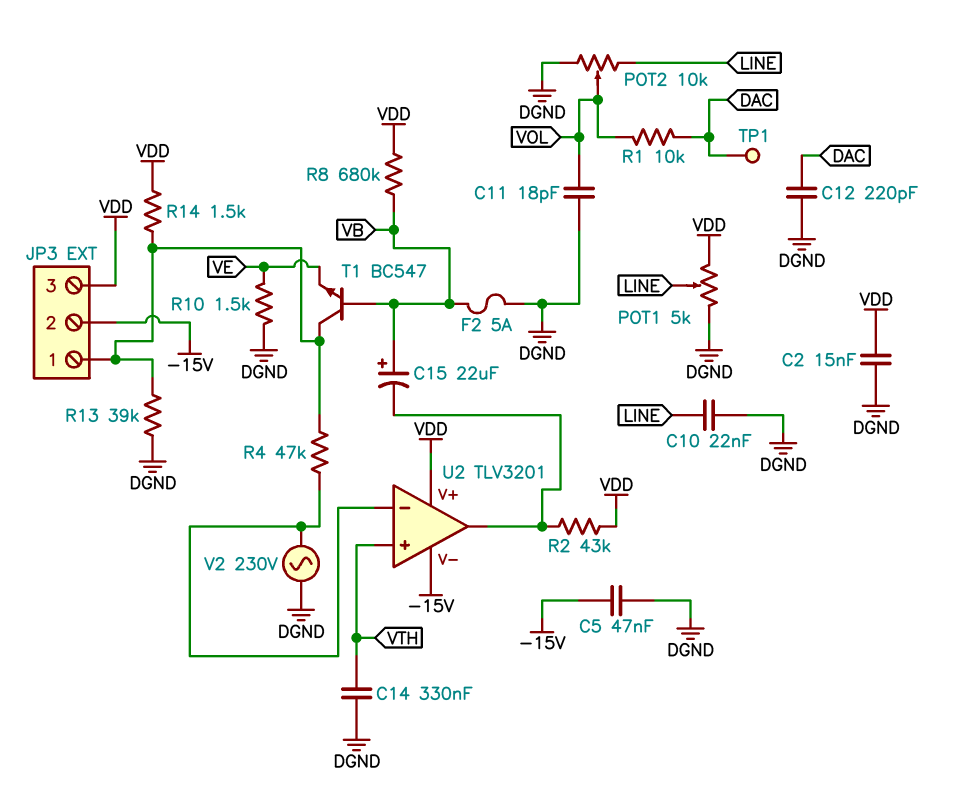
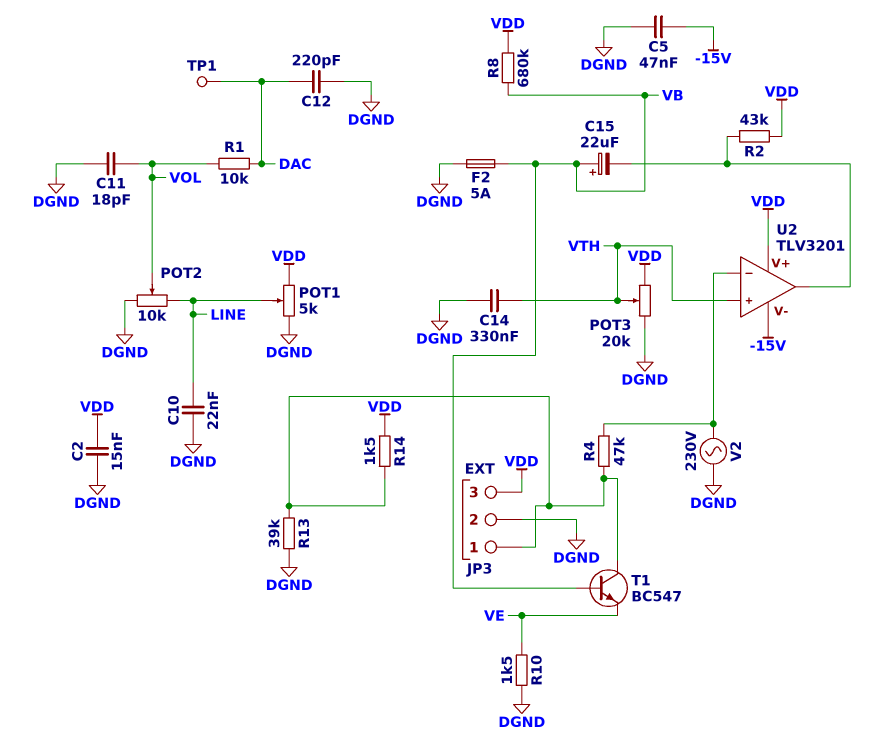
JP3 pin 2: -15V -> DGND
POT3: none -> 20k (DGND, VDD, wiper VTH)

